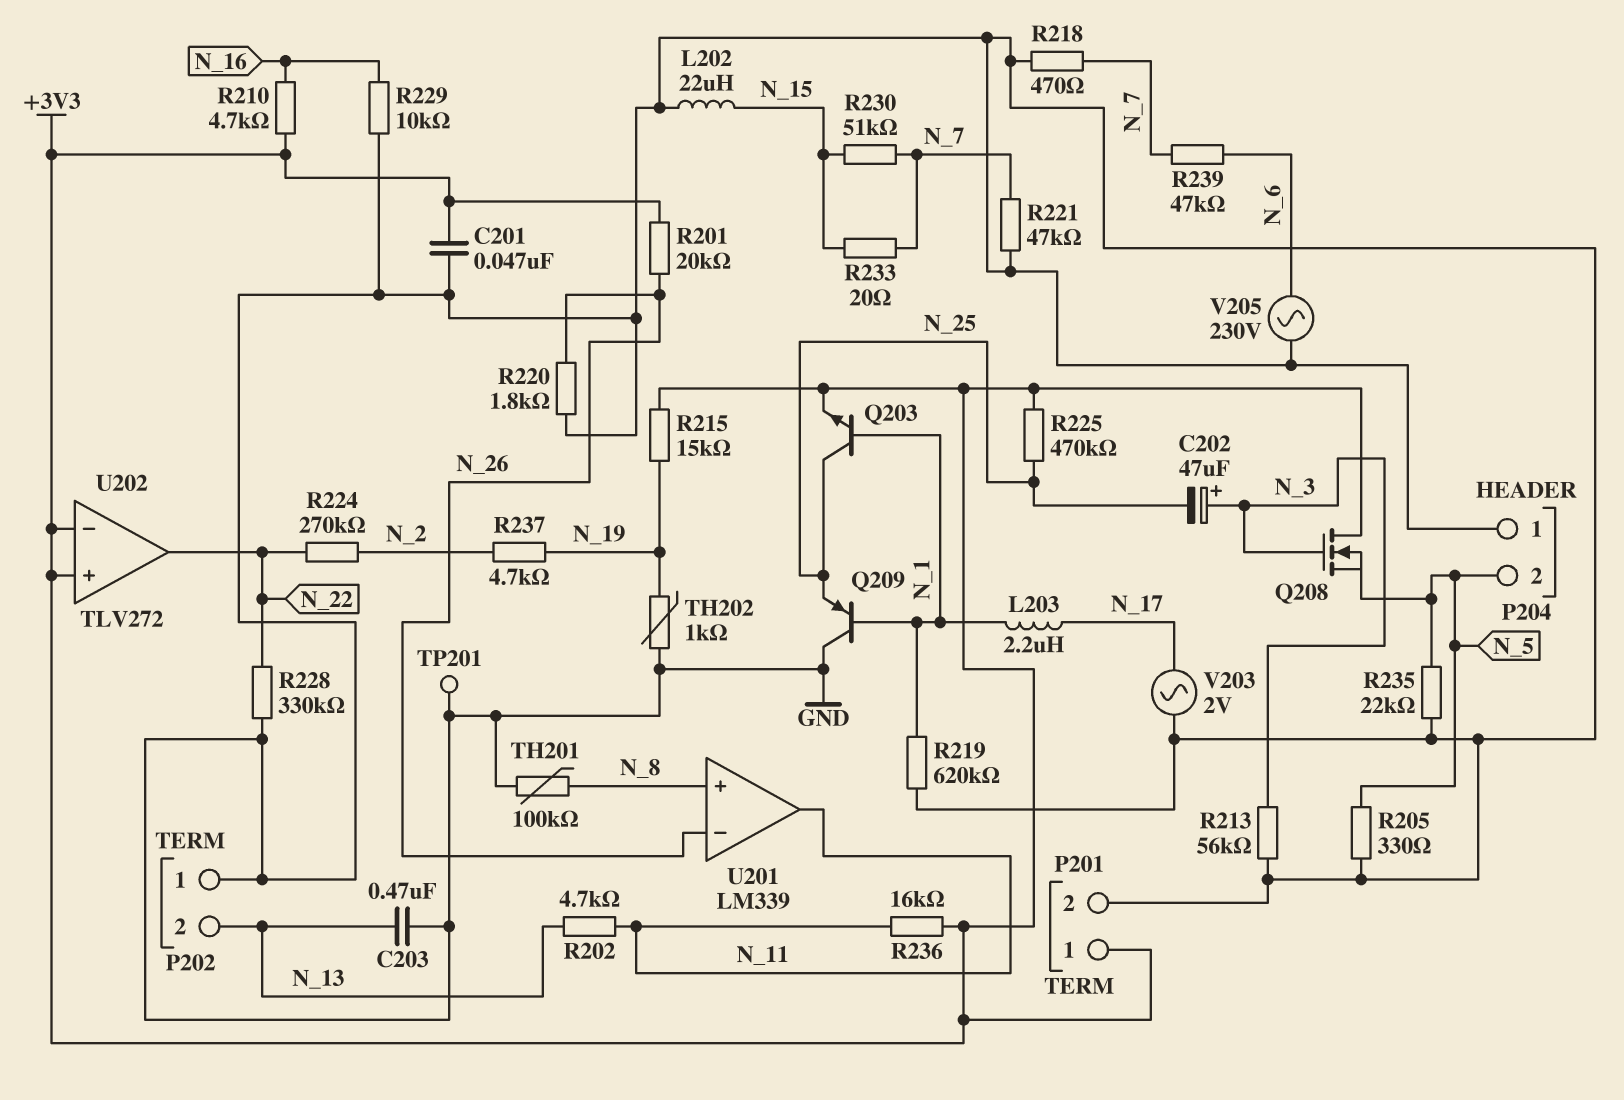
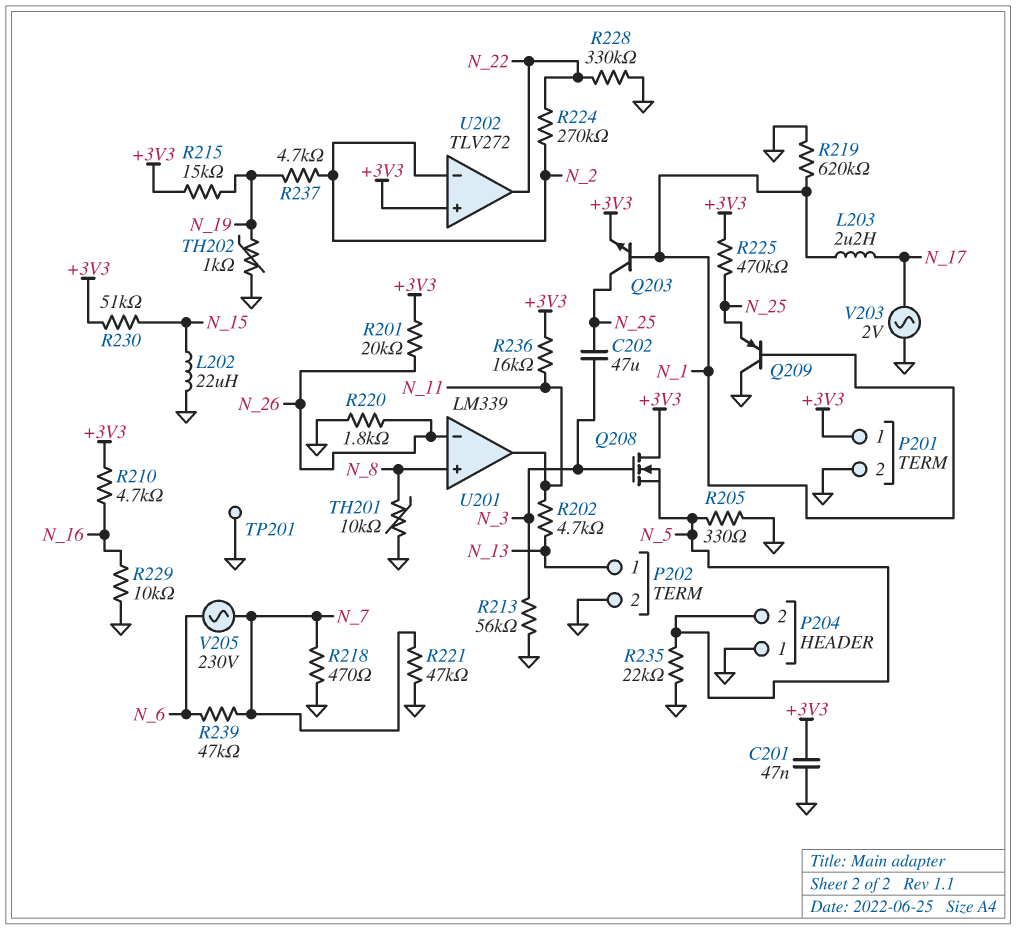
C202: 47uF (plus N_3, minus N_25) -> 47uF (N_3, N_25)
C203: 470nF (GND, N_13) -> none
P202 pin 1: GND -> N_13
P202 pin 2: N_13 -> GND
R230: 51k (N_7, N_15) -> 51k (+3V3, N_15)
R233: 20 (N_7, N_15) -> none
TH201: 100k (GND, N_8) -> 10k (GND, N_8)
U202 pin in-: +3V3 -> N_2
V205: AC 230V (GND, N_6) -> AC 230V (N_6, N_7)

